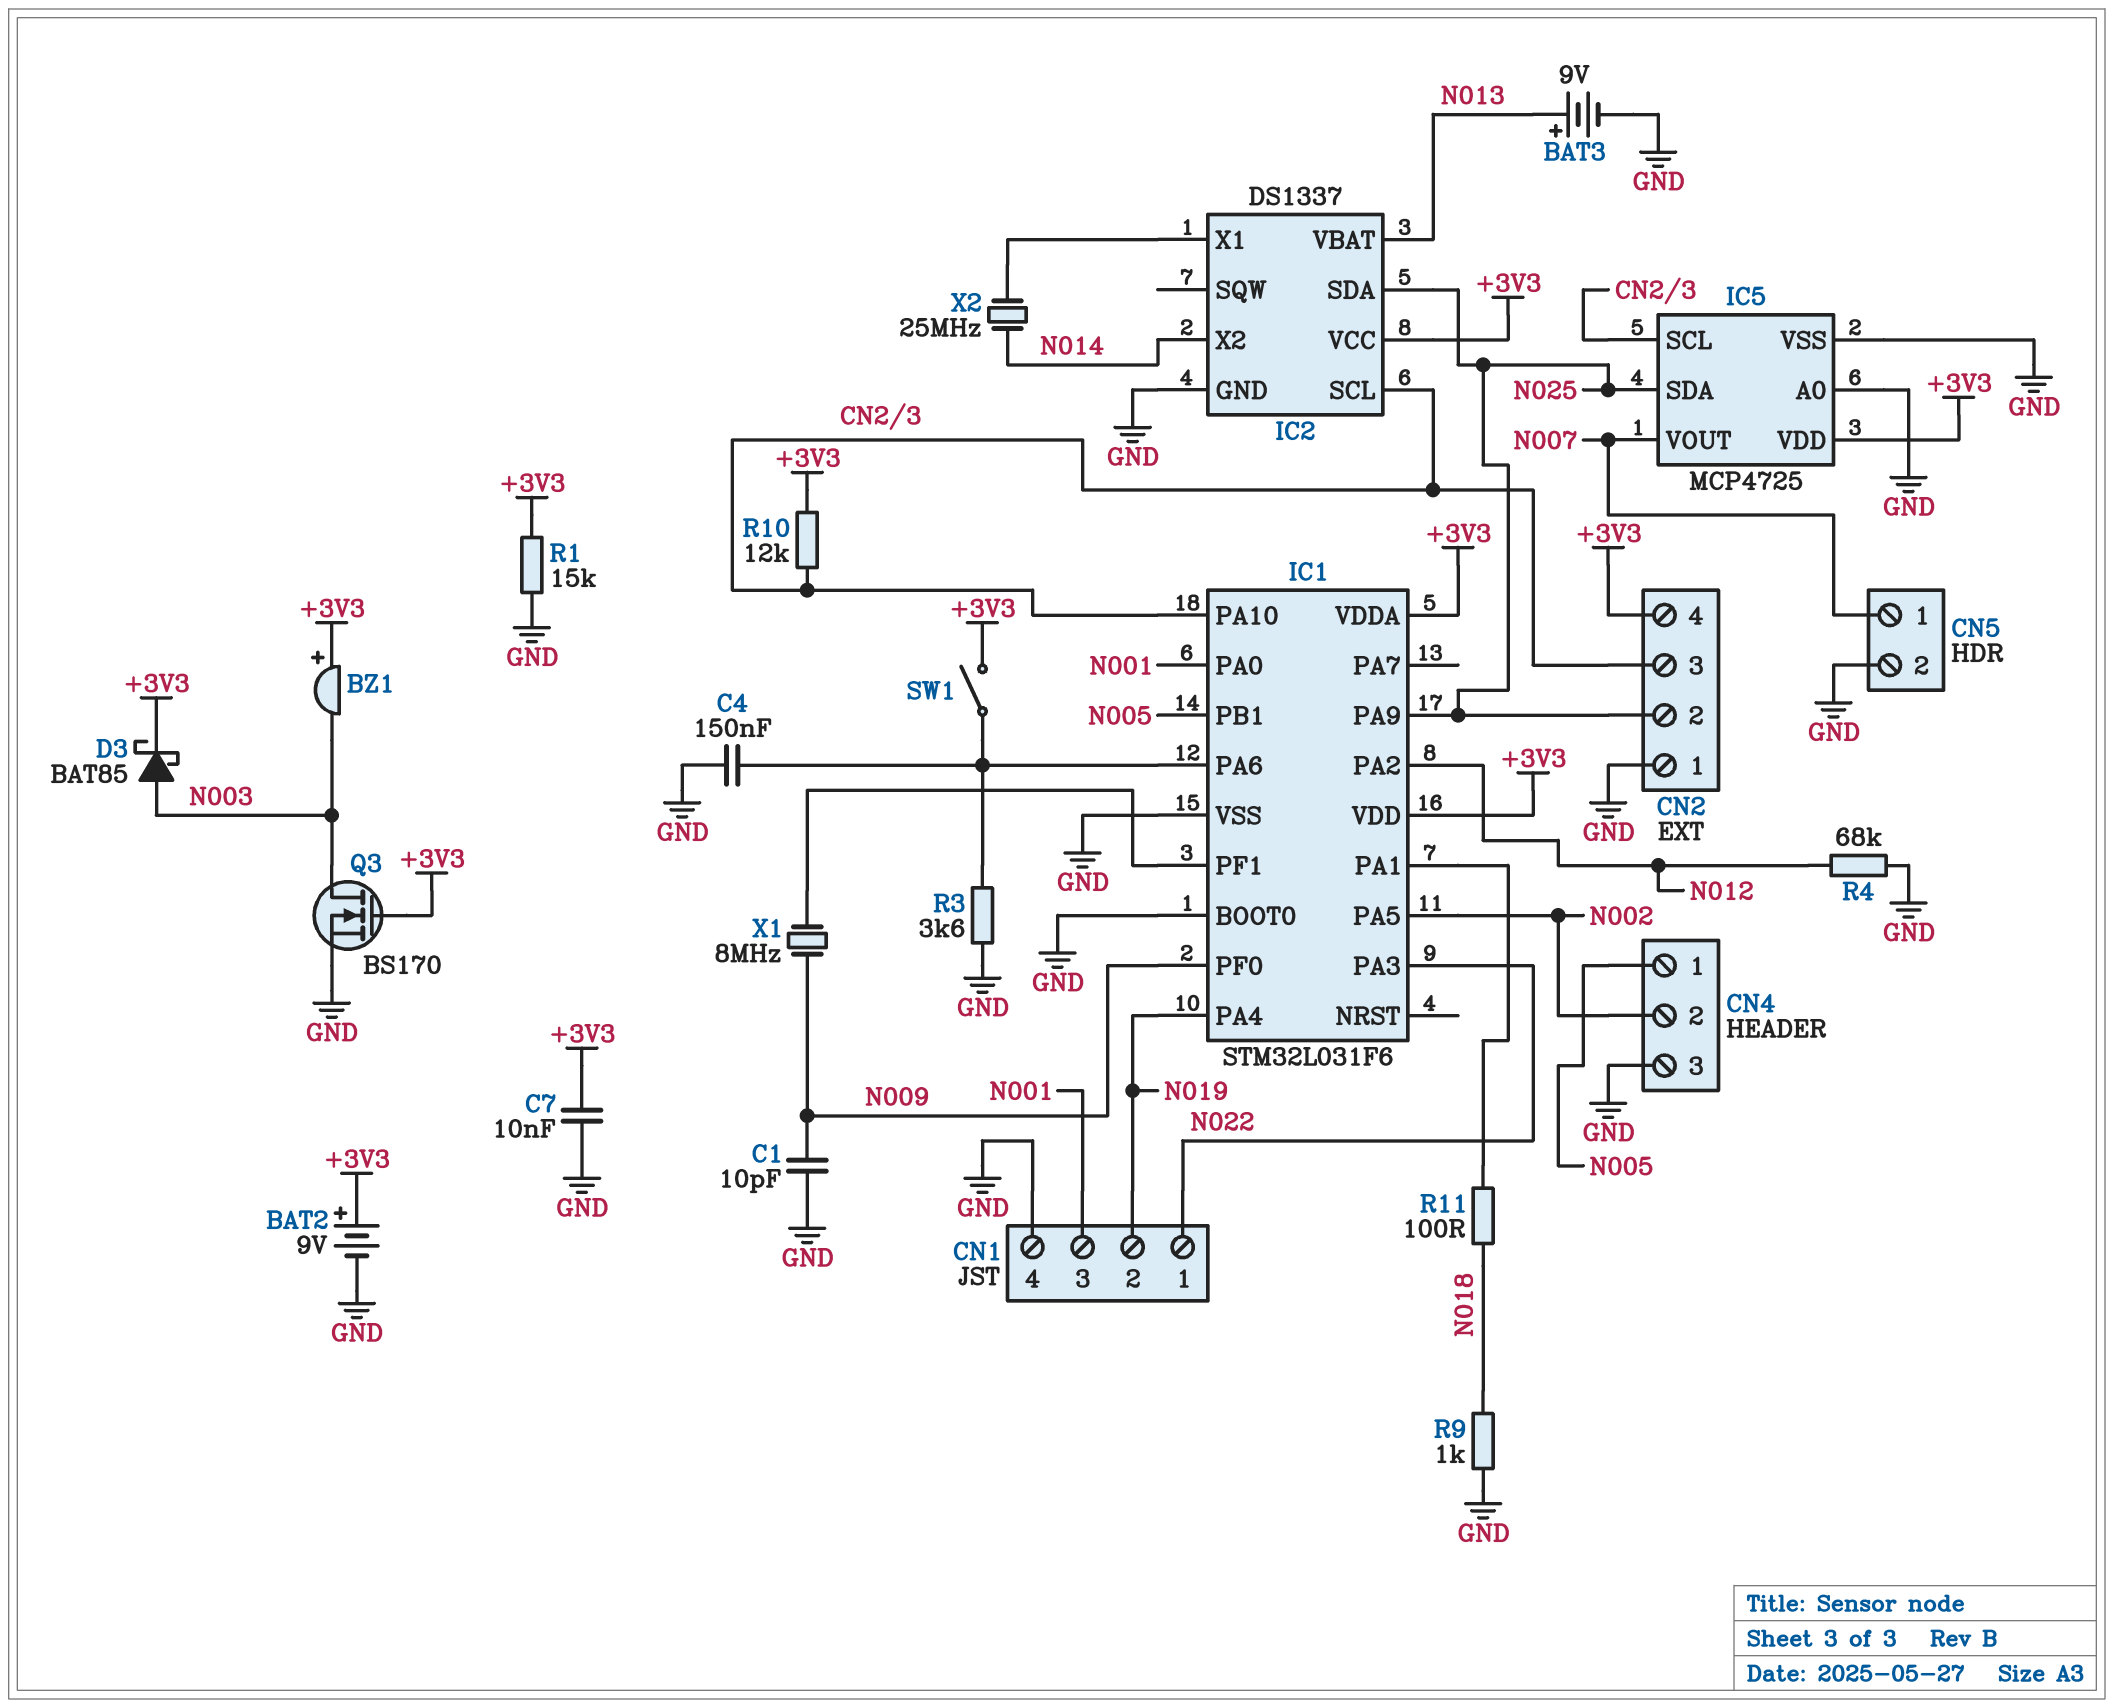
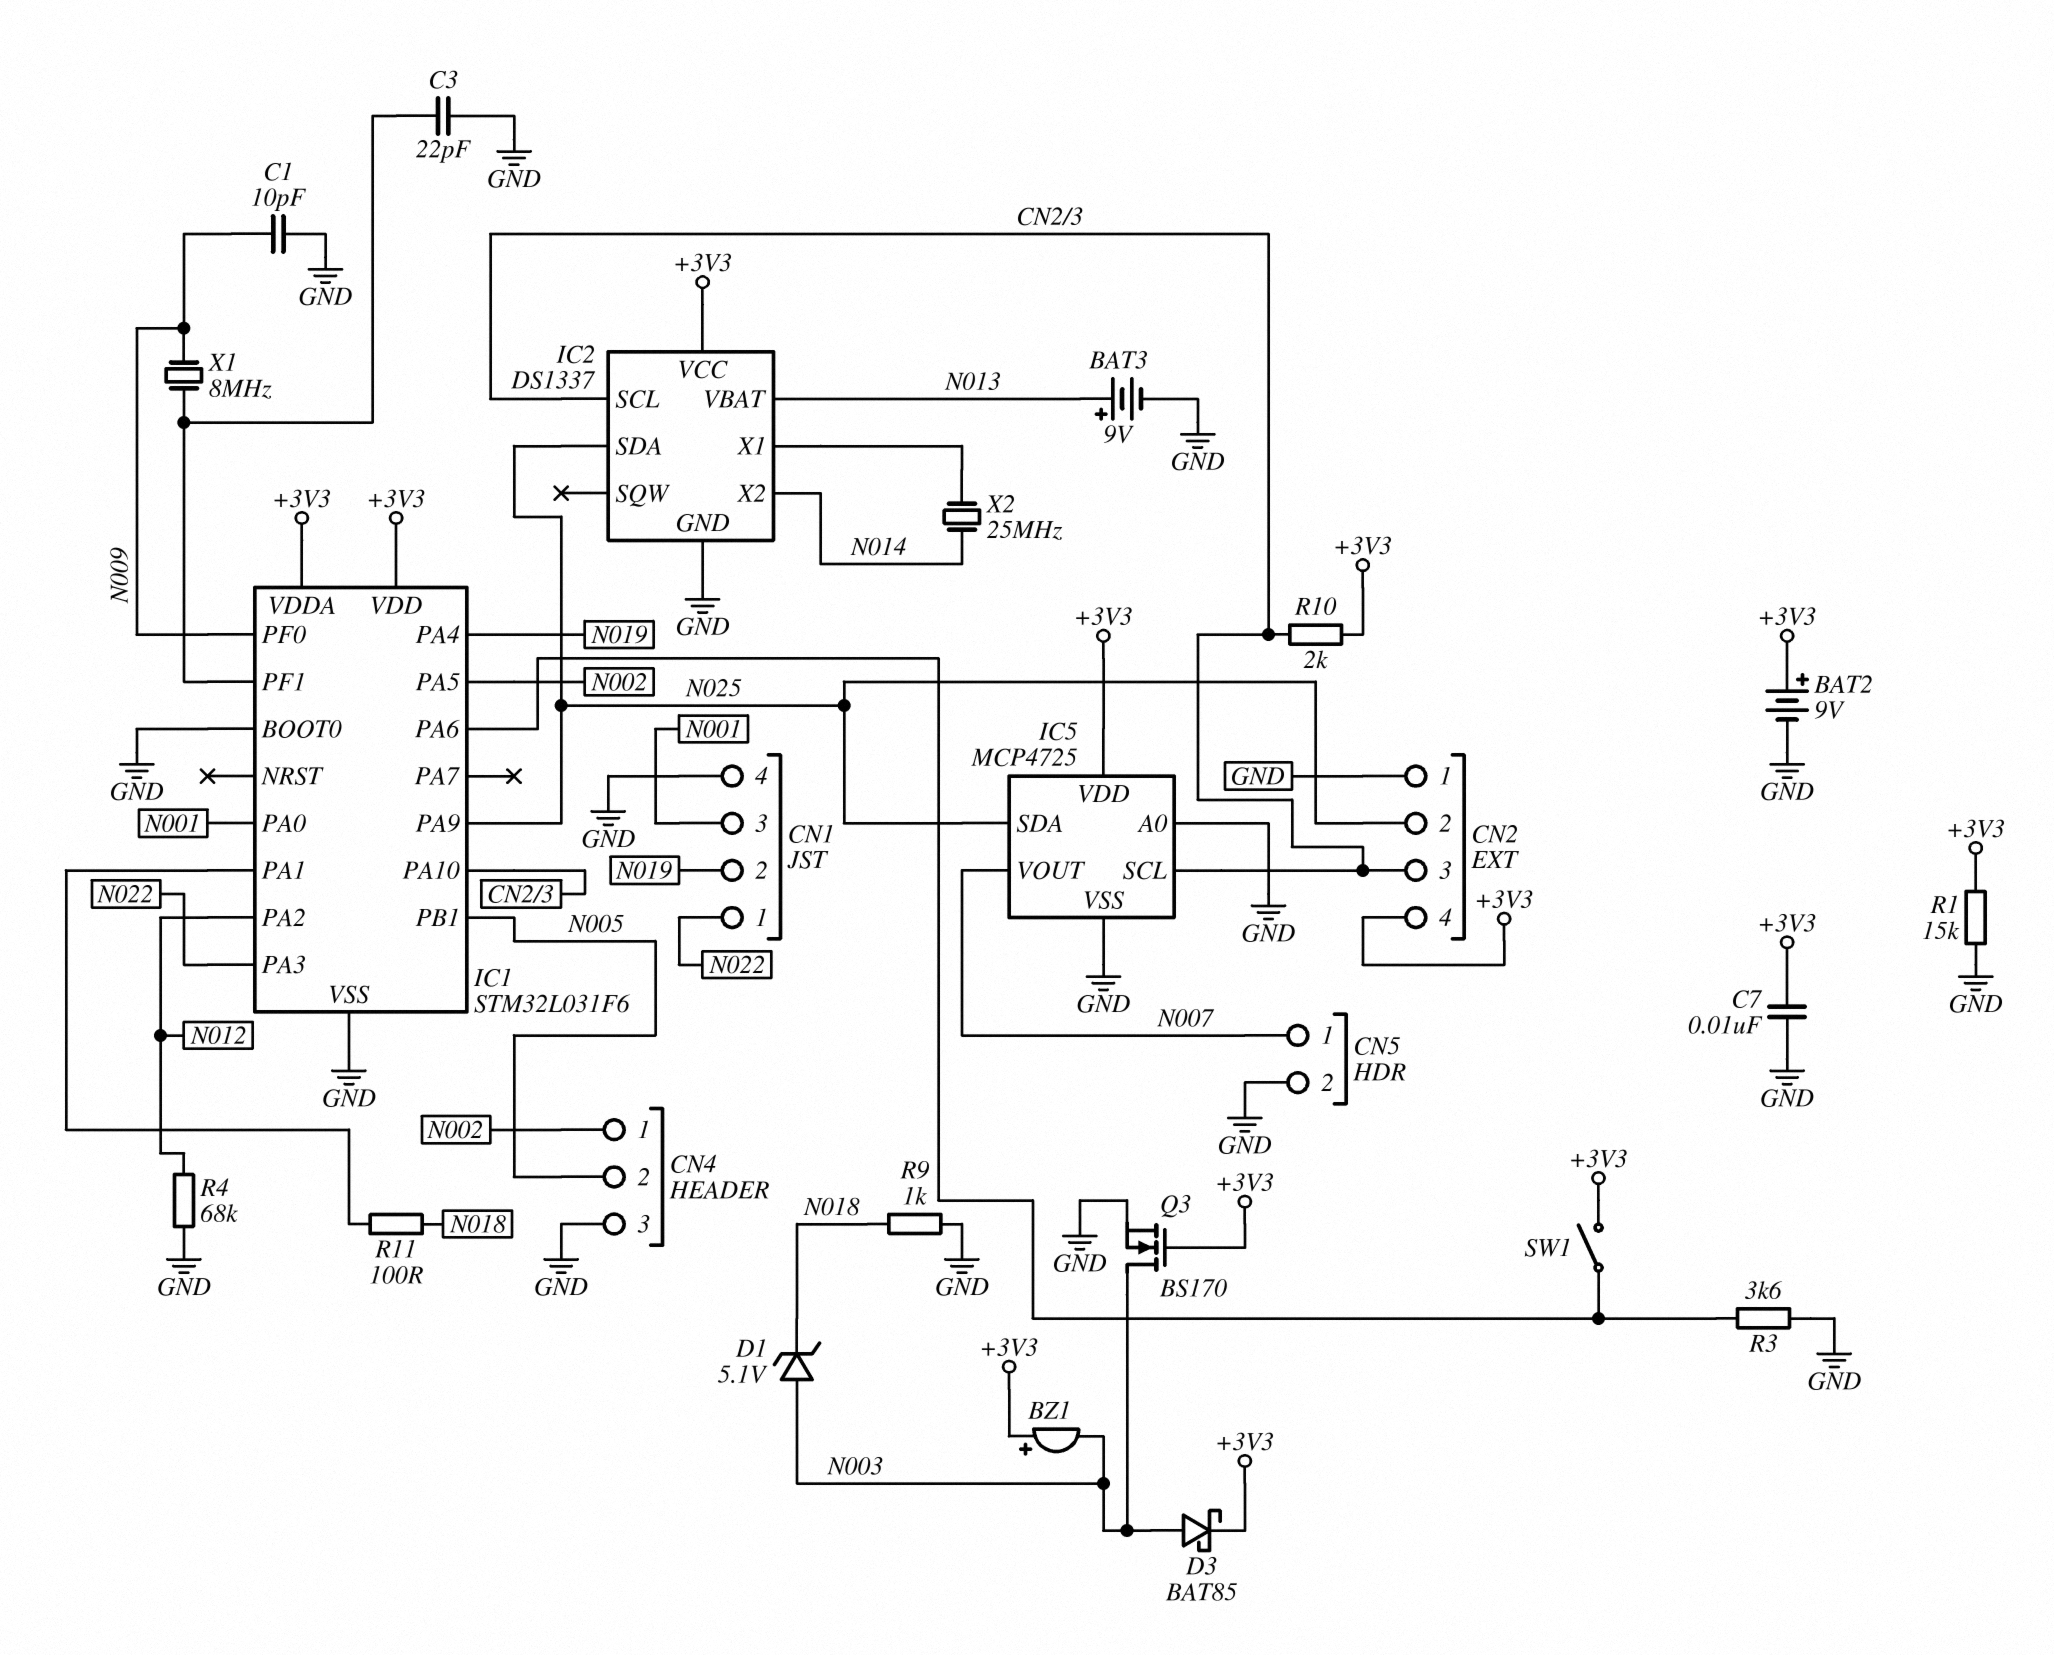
C3: none -> 22pF (GND, IC1/PF1)
C4: 150nF (GND, IC1/PA6) -> none
CN4 pin 1: N005 -> N002
CN4 pin 2: N002 -> N005
D1: none -> zener 5.1V (A N003, K N018)
R10: 12k (+3V3, CN2/3) -> 2k (+3V3, CN2/3)

